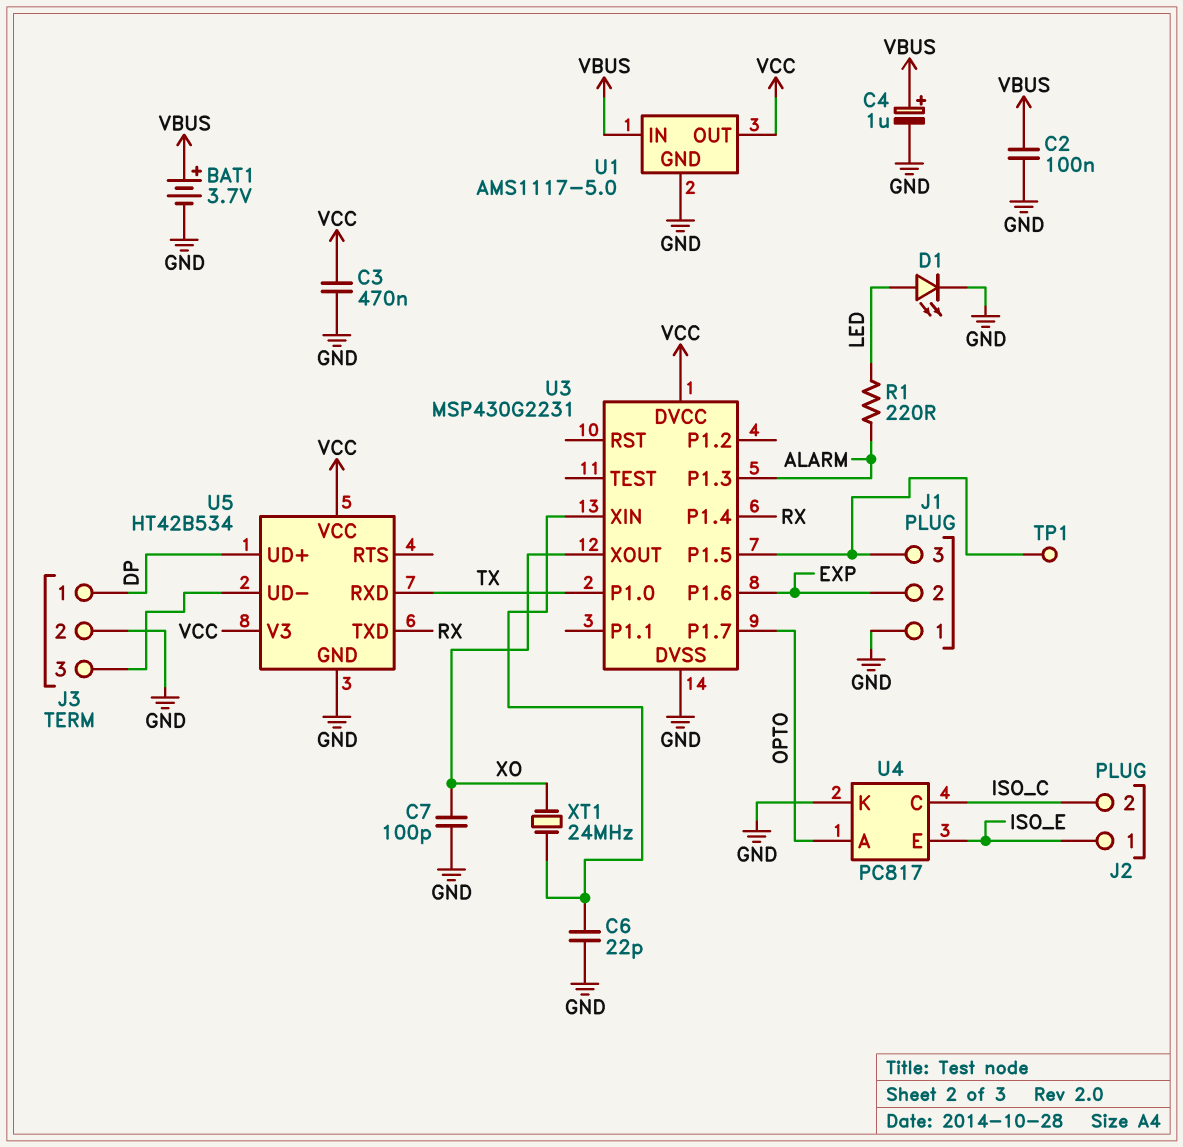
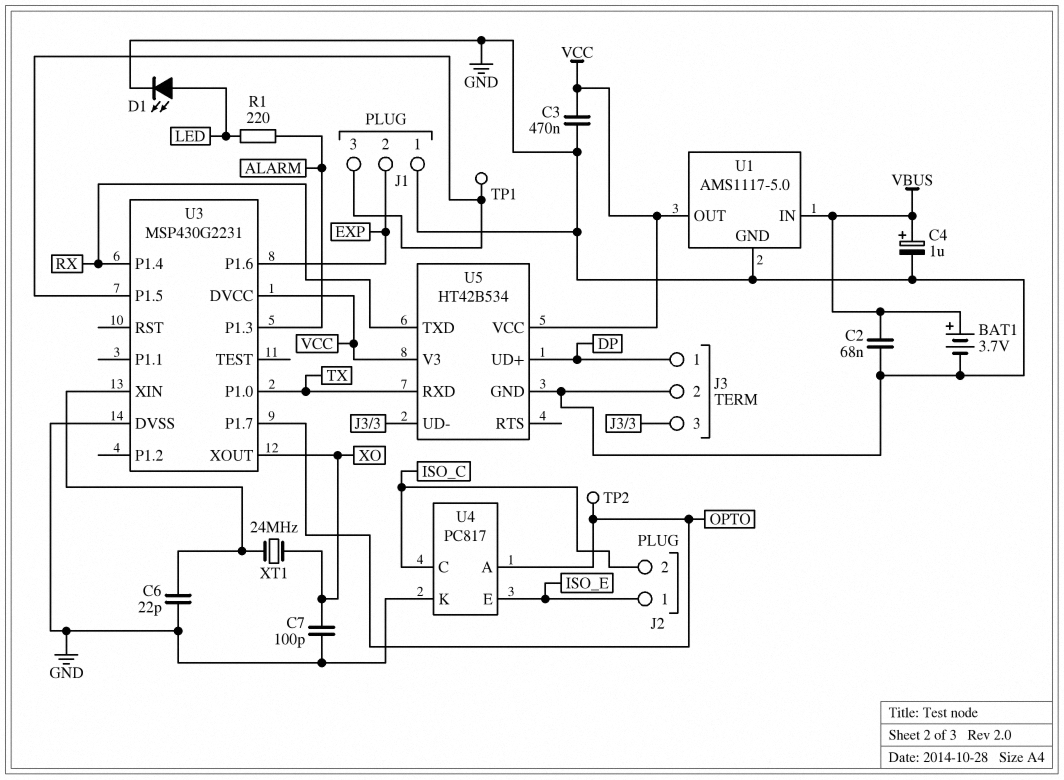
C2: 100nF (GND, VBUS) -> 68nF (GND, VBUS)
TP2: none -> test point (OPTO)

